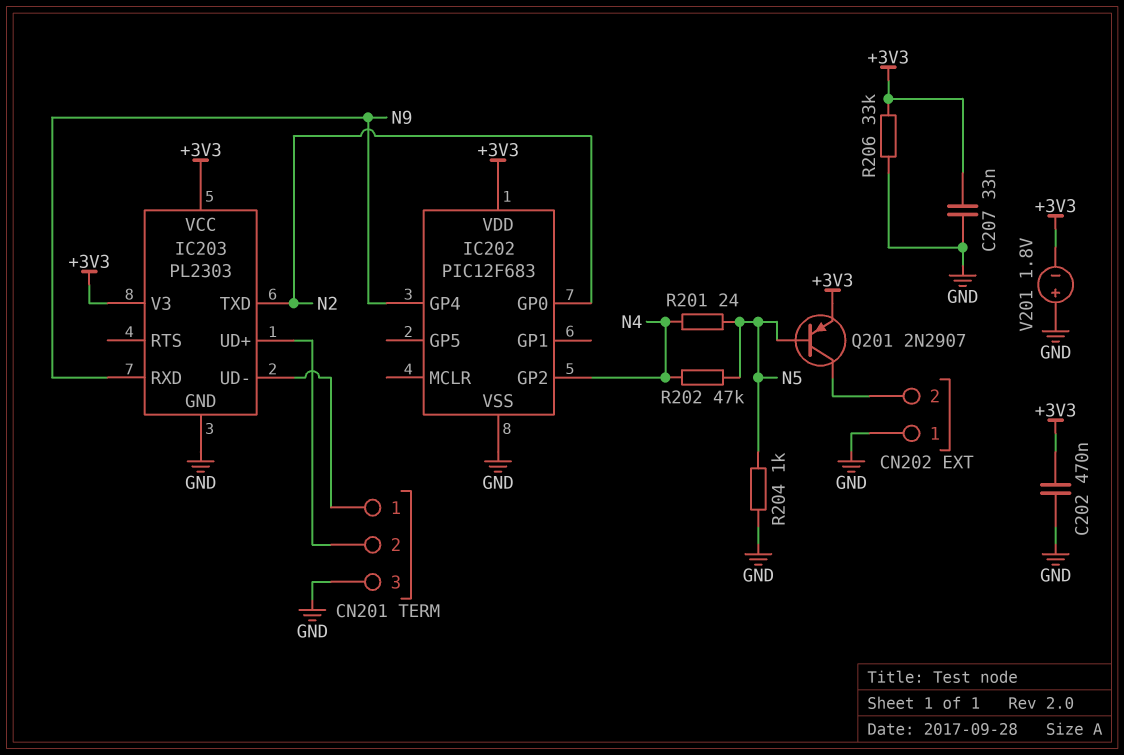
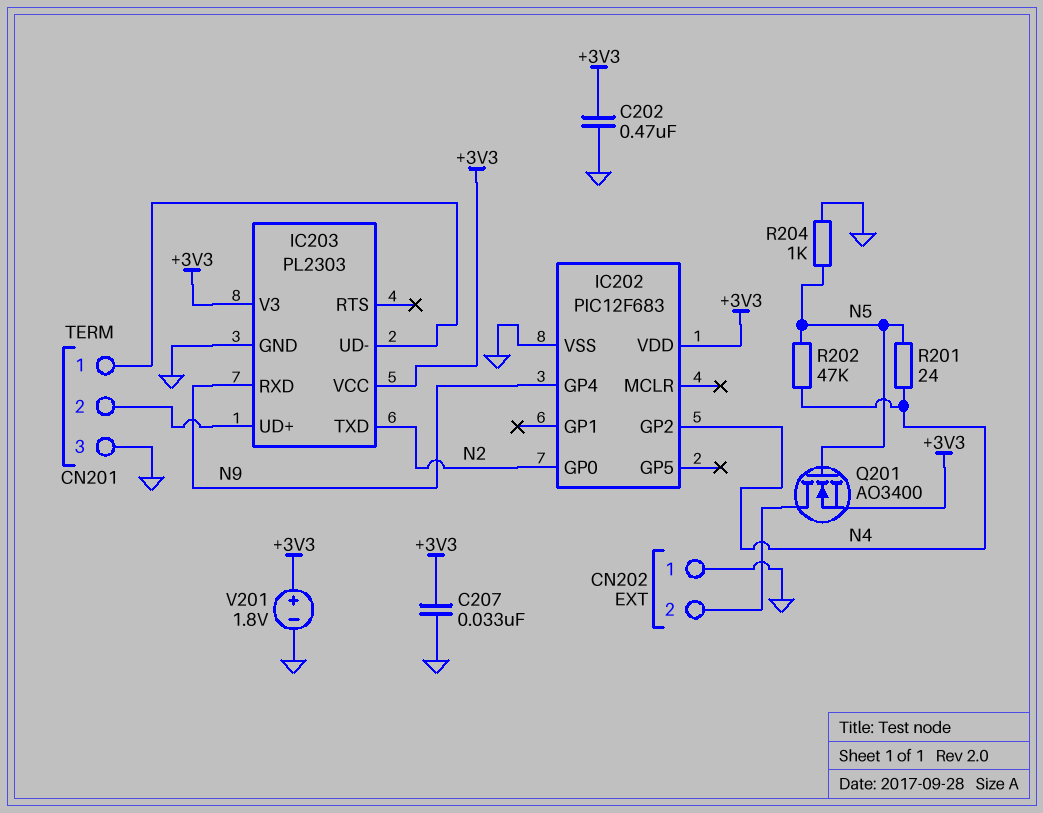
Q201: PNP 2N2907 (B N5, C CN202/2, E +3V3) -> NMOS AO3400 (G N5, D CN202/2, S +3V3)
R206: 33k (+3V3, GND) -> none
V201: 1.8V (plus GND, minus +3V3) -> 1.8V (plus +3V3, minus GND)

